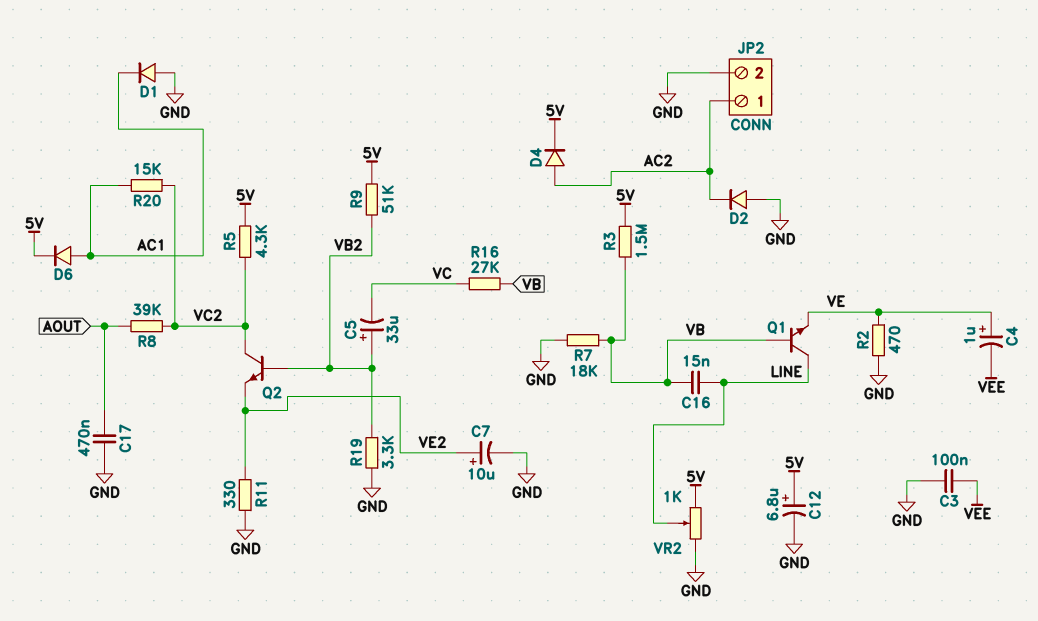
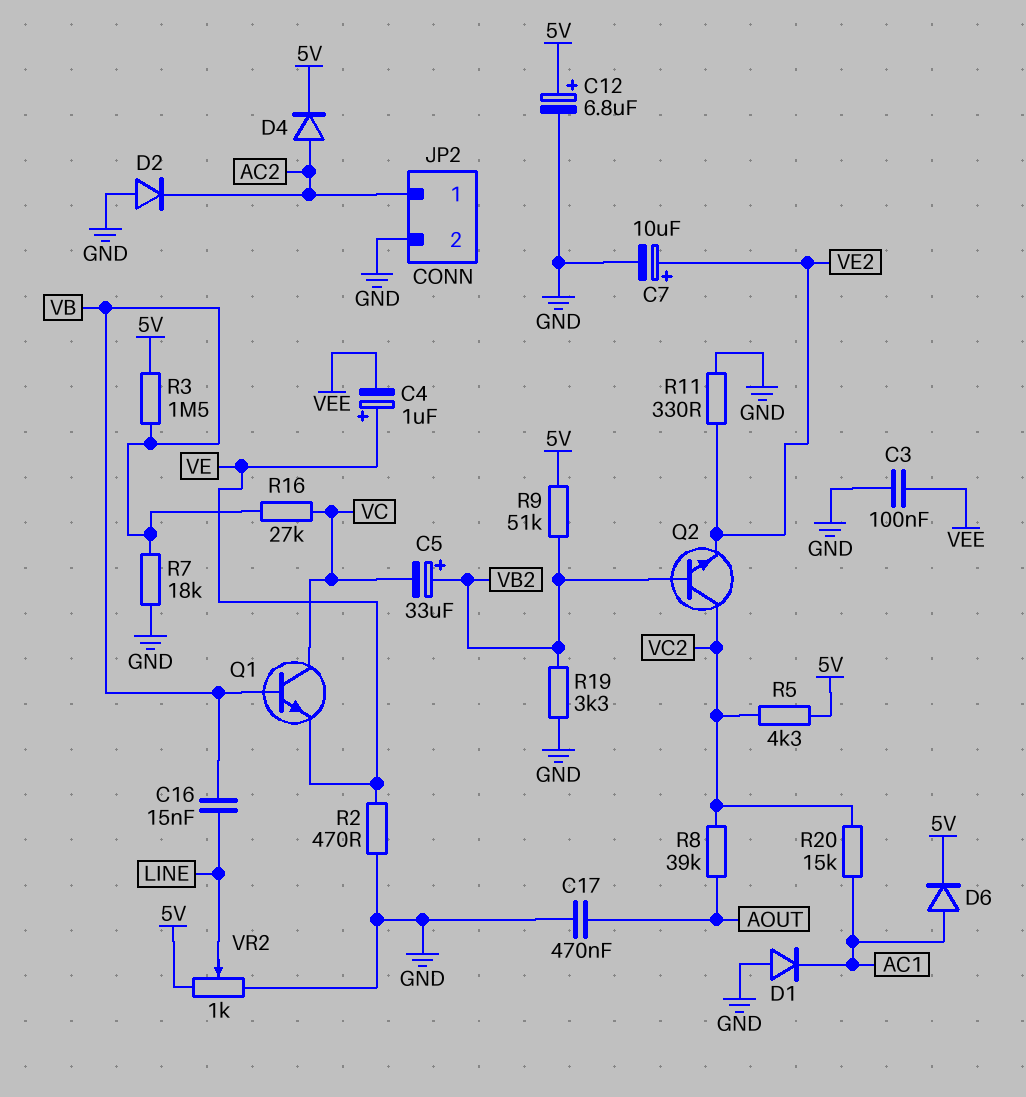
Q1: NPN (B VB, C LINE, E VE) -> NPN (B VB, C VC, E VE)

